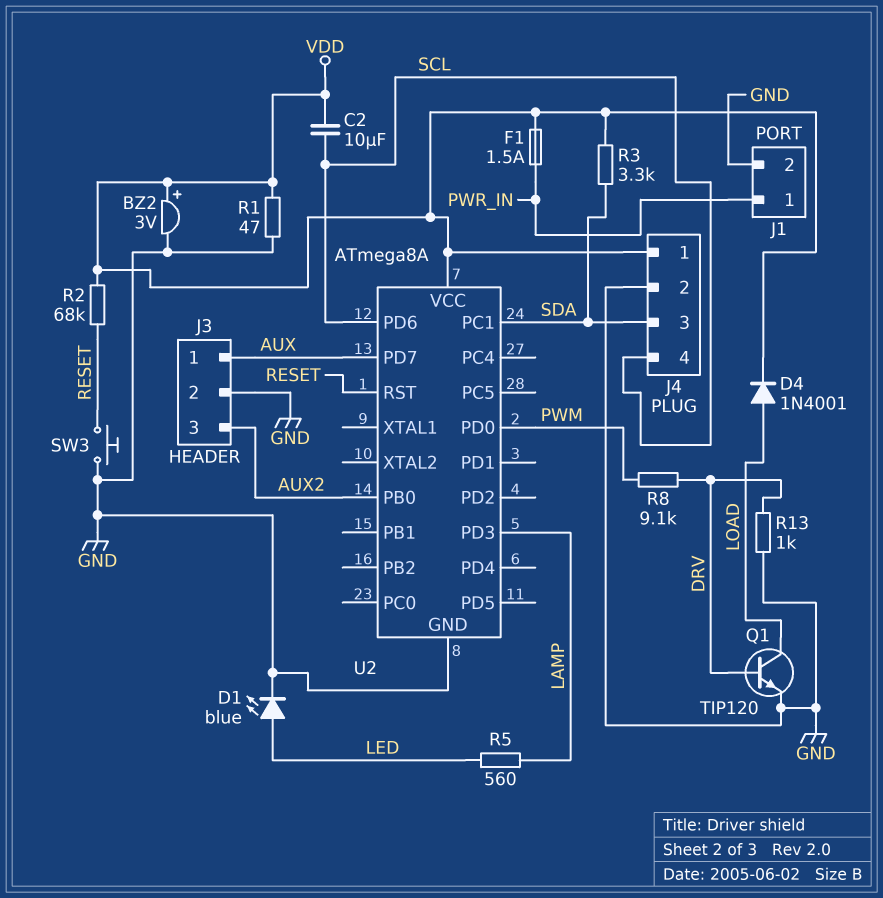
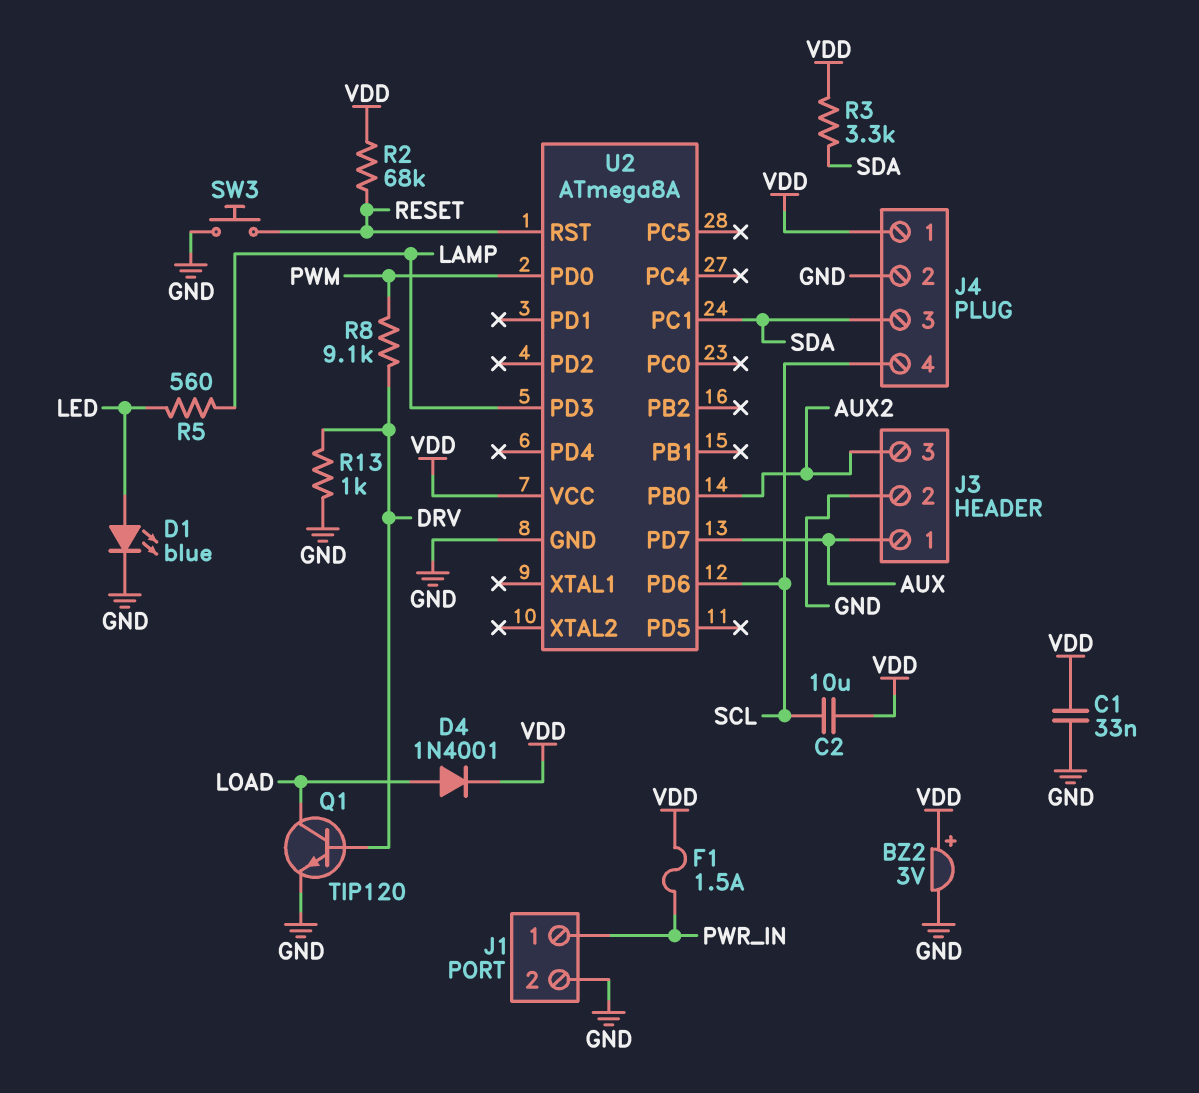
C1: none -> 33nF (GND, VDD)
R1: 47 (GND, VDD) -> none

